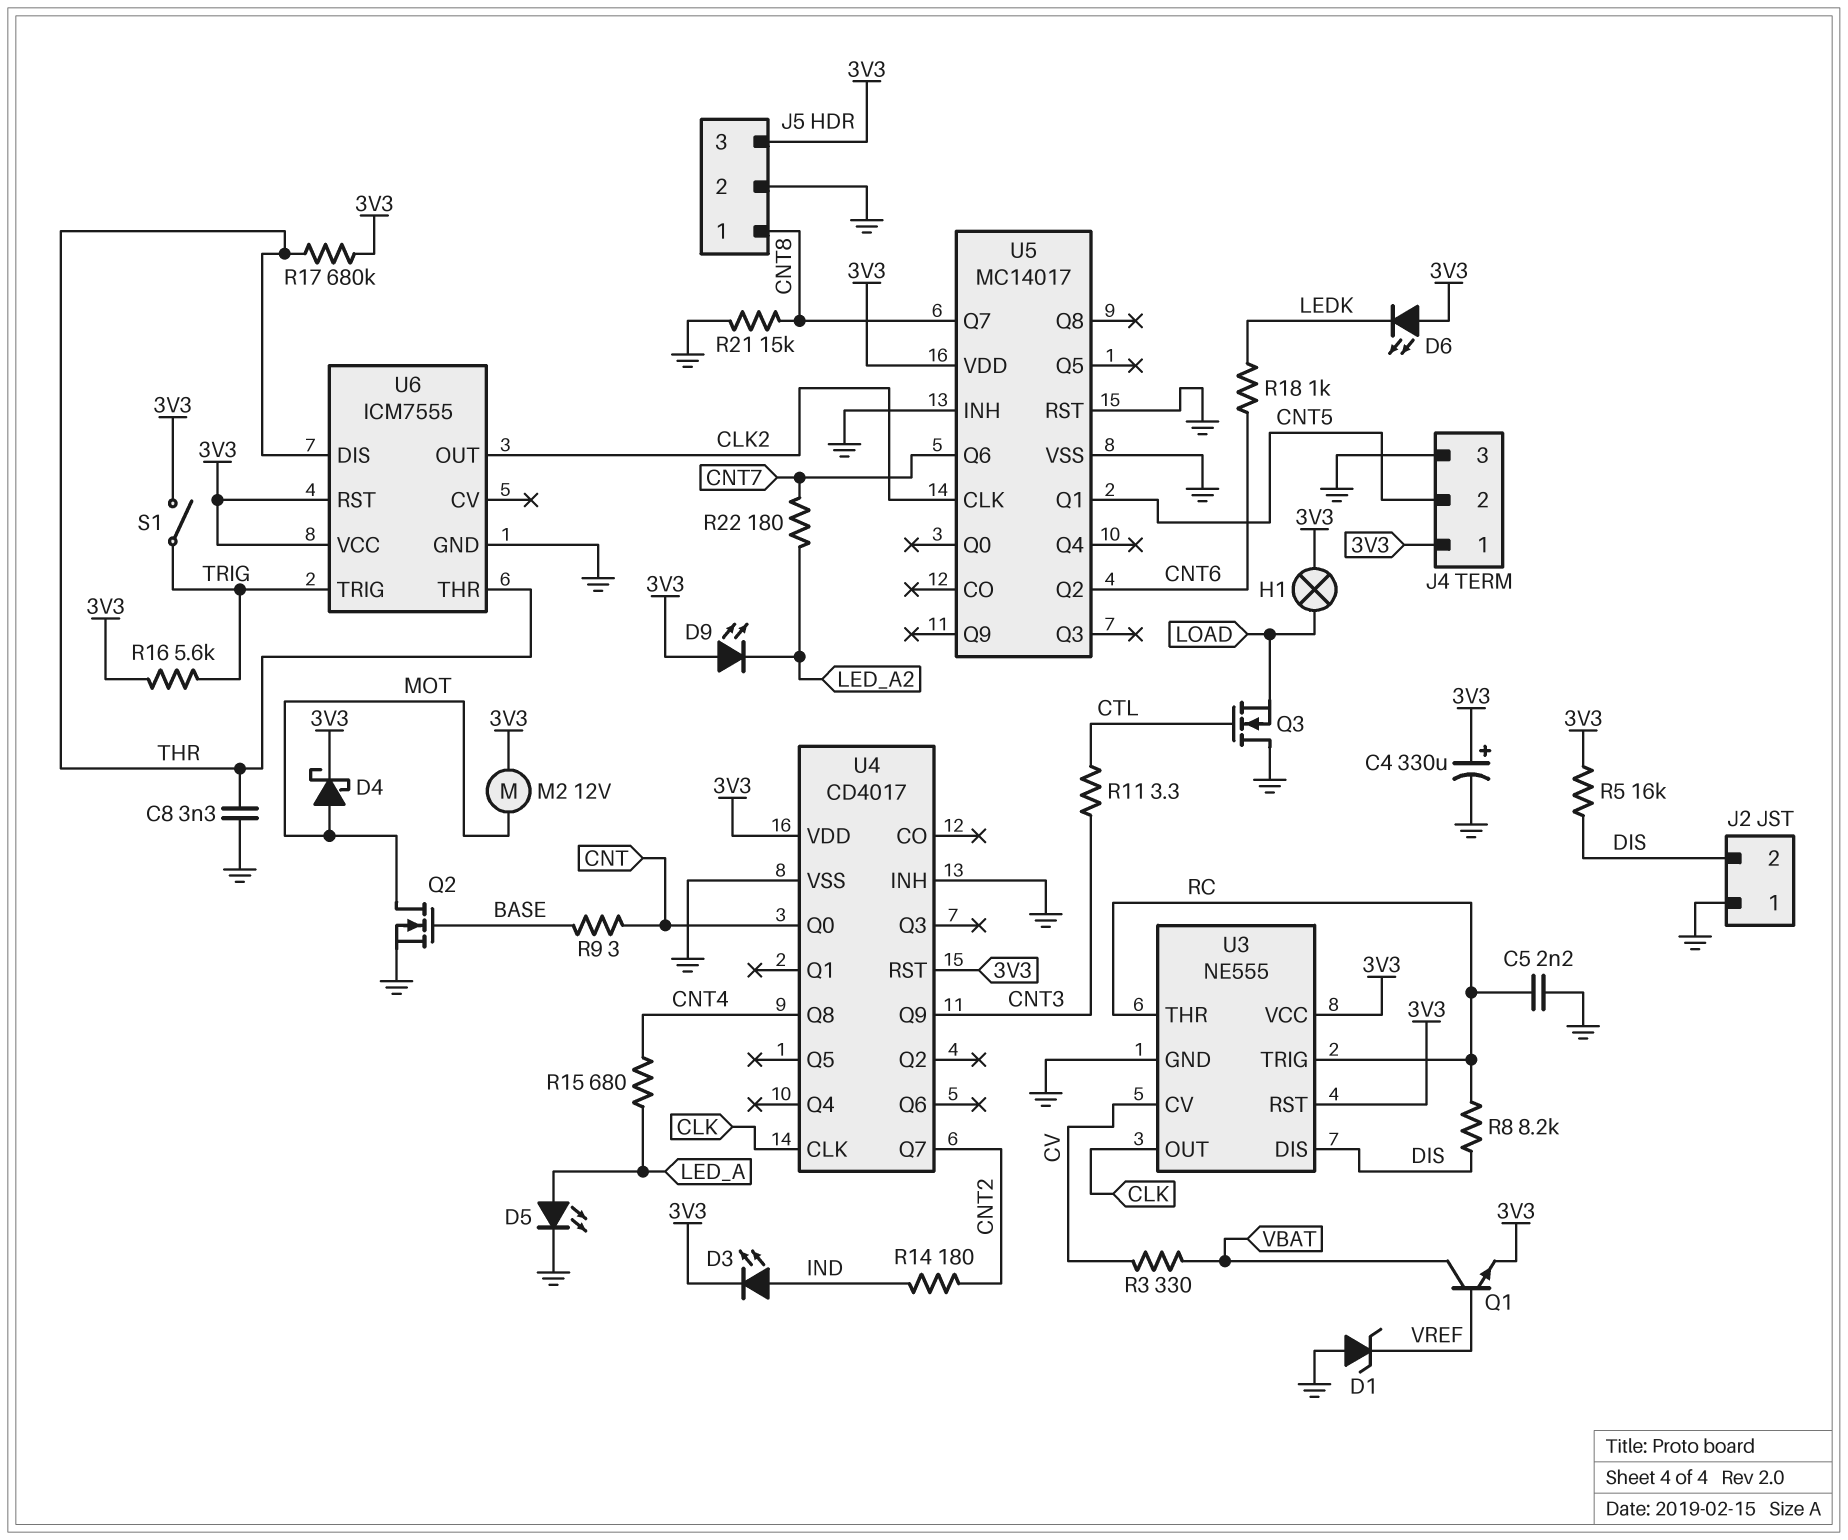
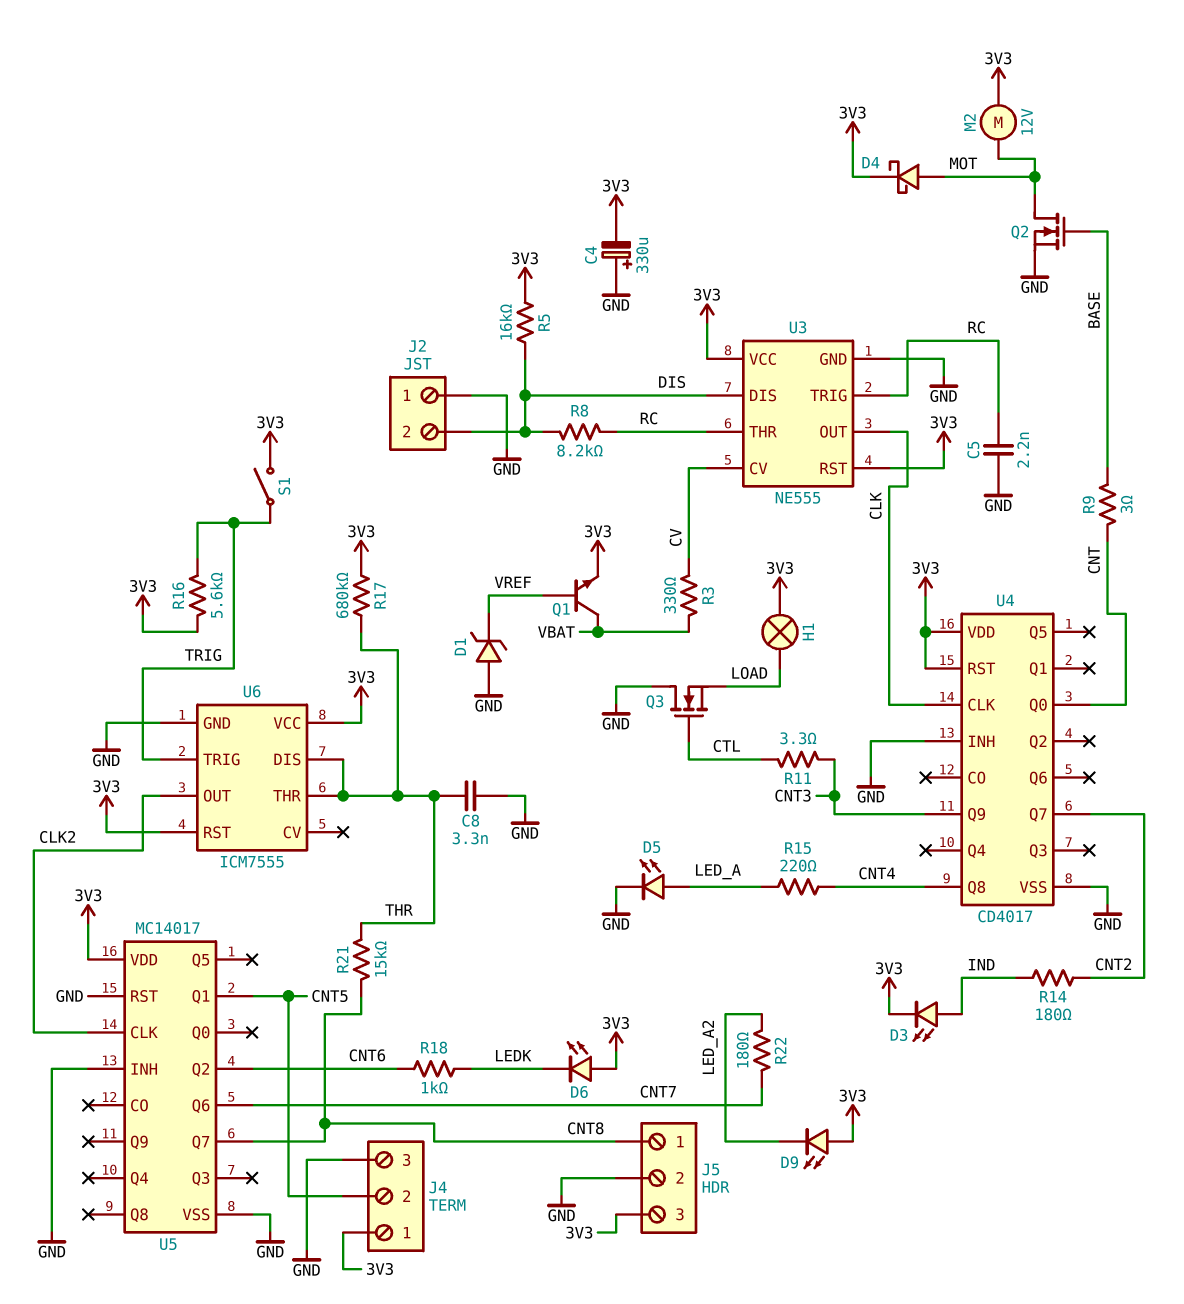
C4: 330uF (plus 3V3, minus GND) -> 330uF (plus GND, minus 3V3)
R15: 680 (CNT4, LED_A) -> 220 (CNT4, LED_A)
R21: 15k (CNT8, GND) -> 15k (CNT8, THR)

